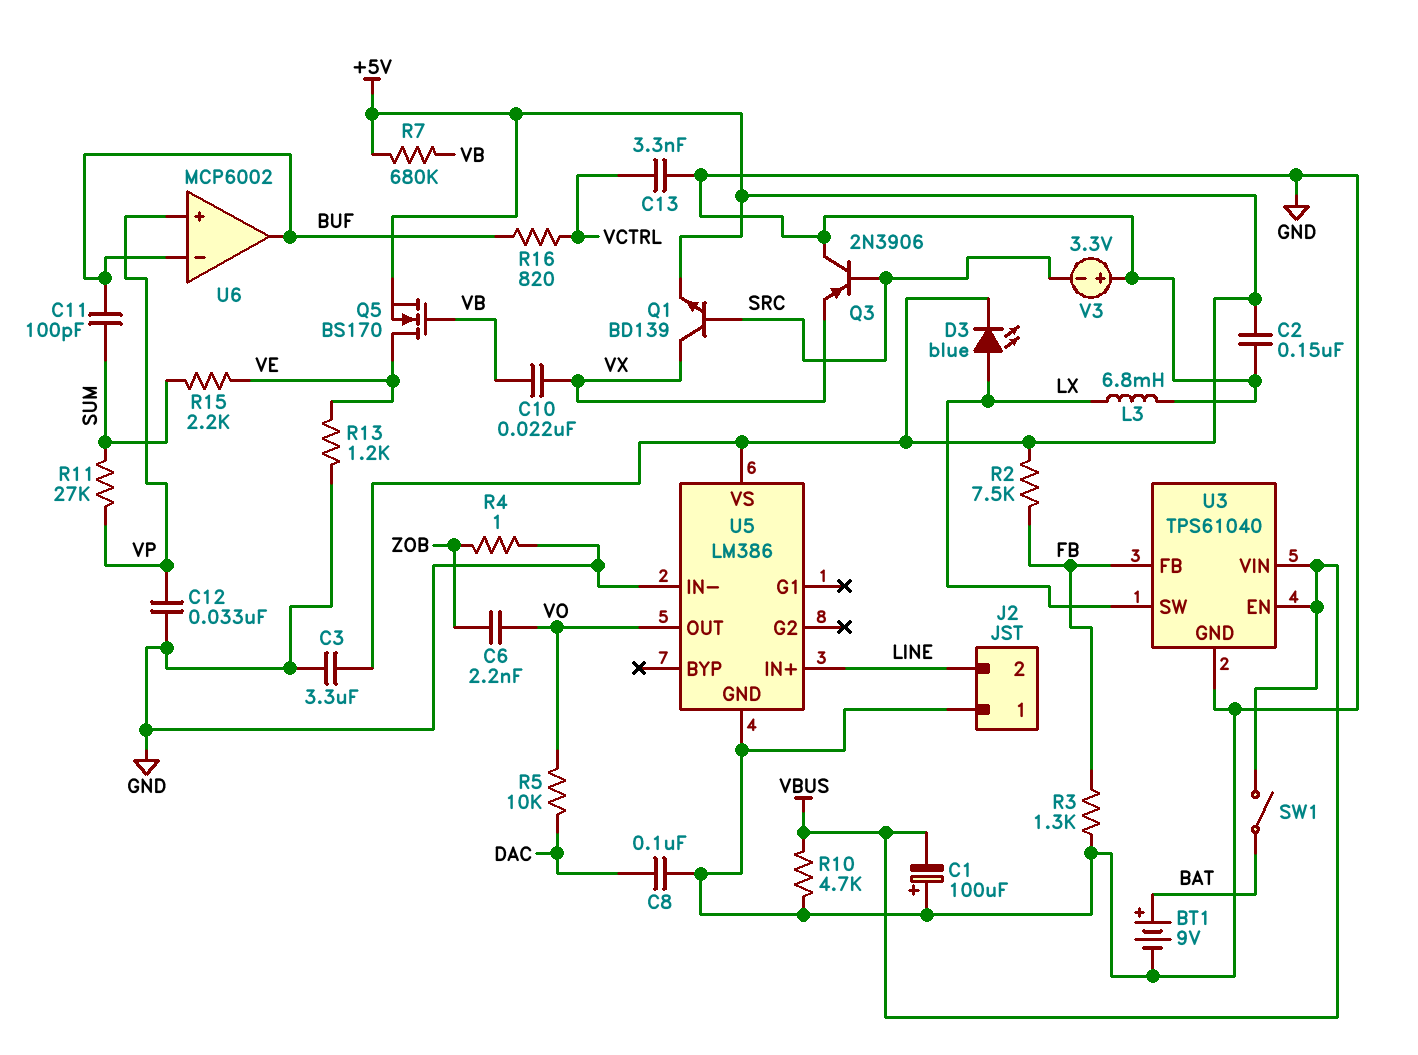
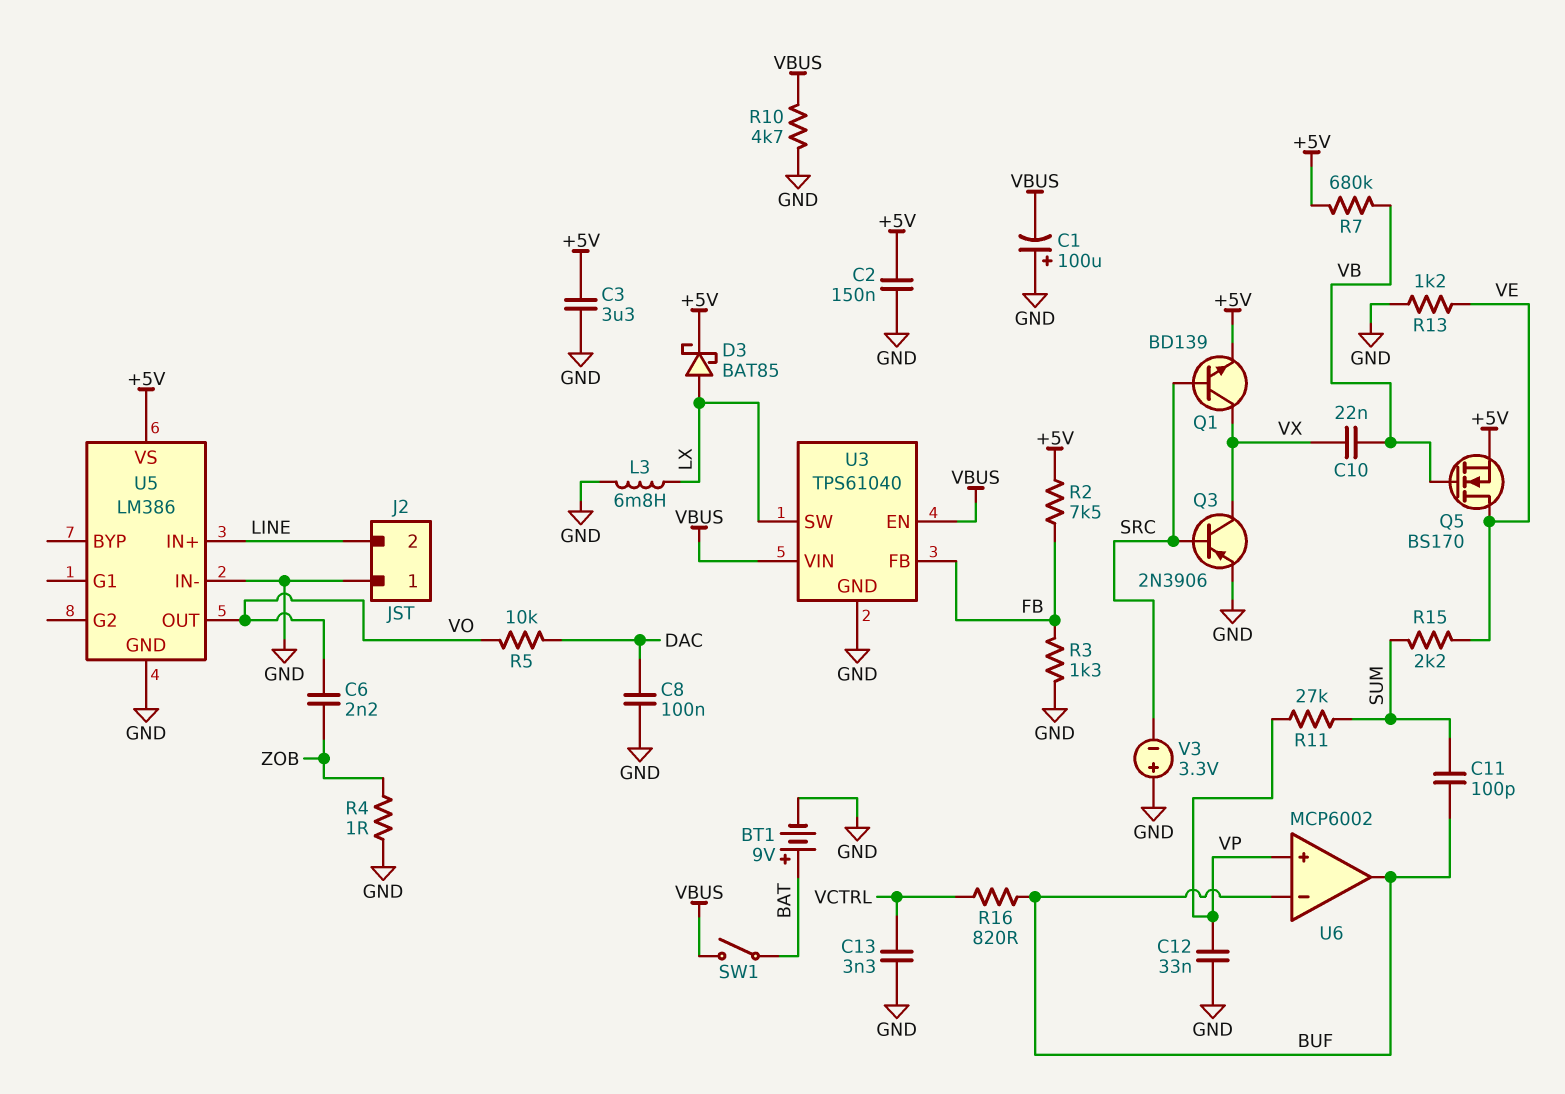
D3: LED blue (A LX, K +5V) -> schottky BAT85 (A LX, K +5V)
Q3: PNP 2N3906 (B SRC, C GND, E VX) -> PNP 2N3906 (B SRC, C VX, E GND)

